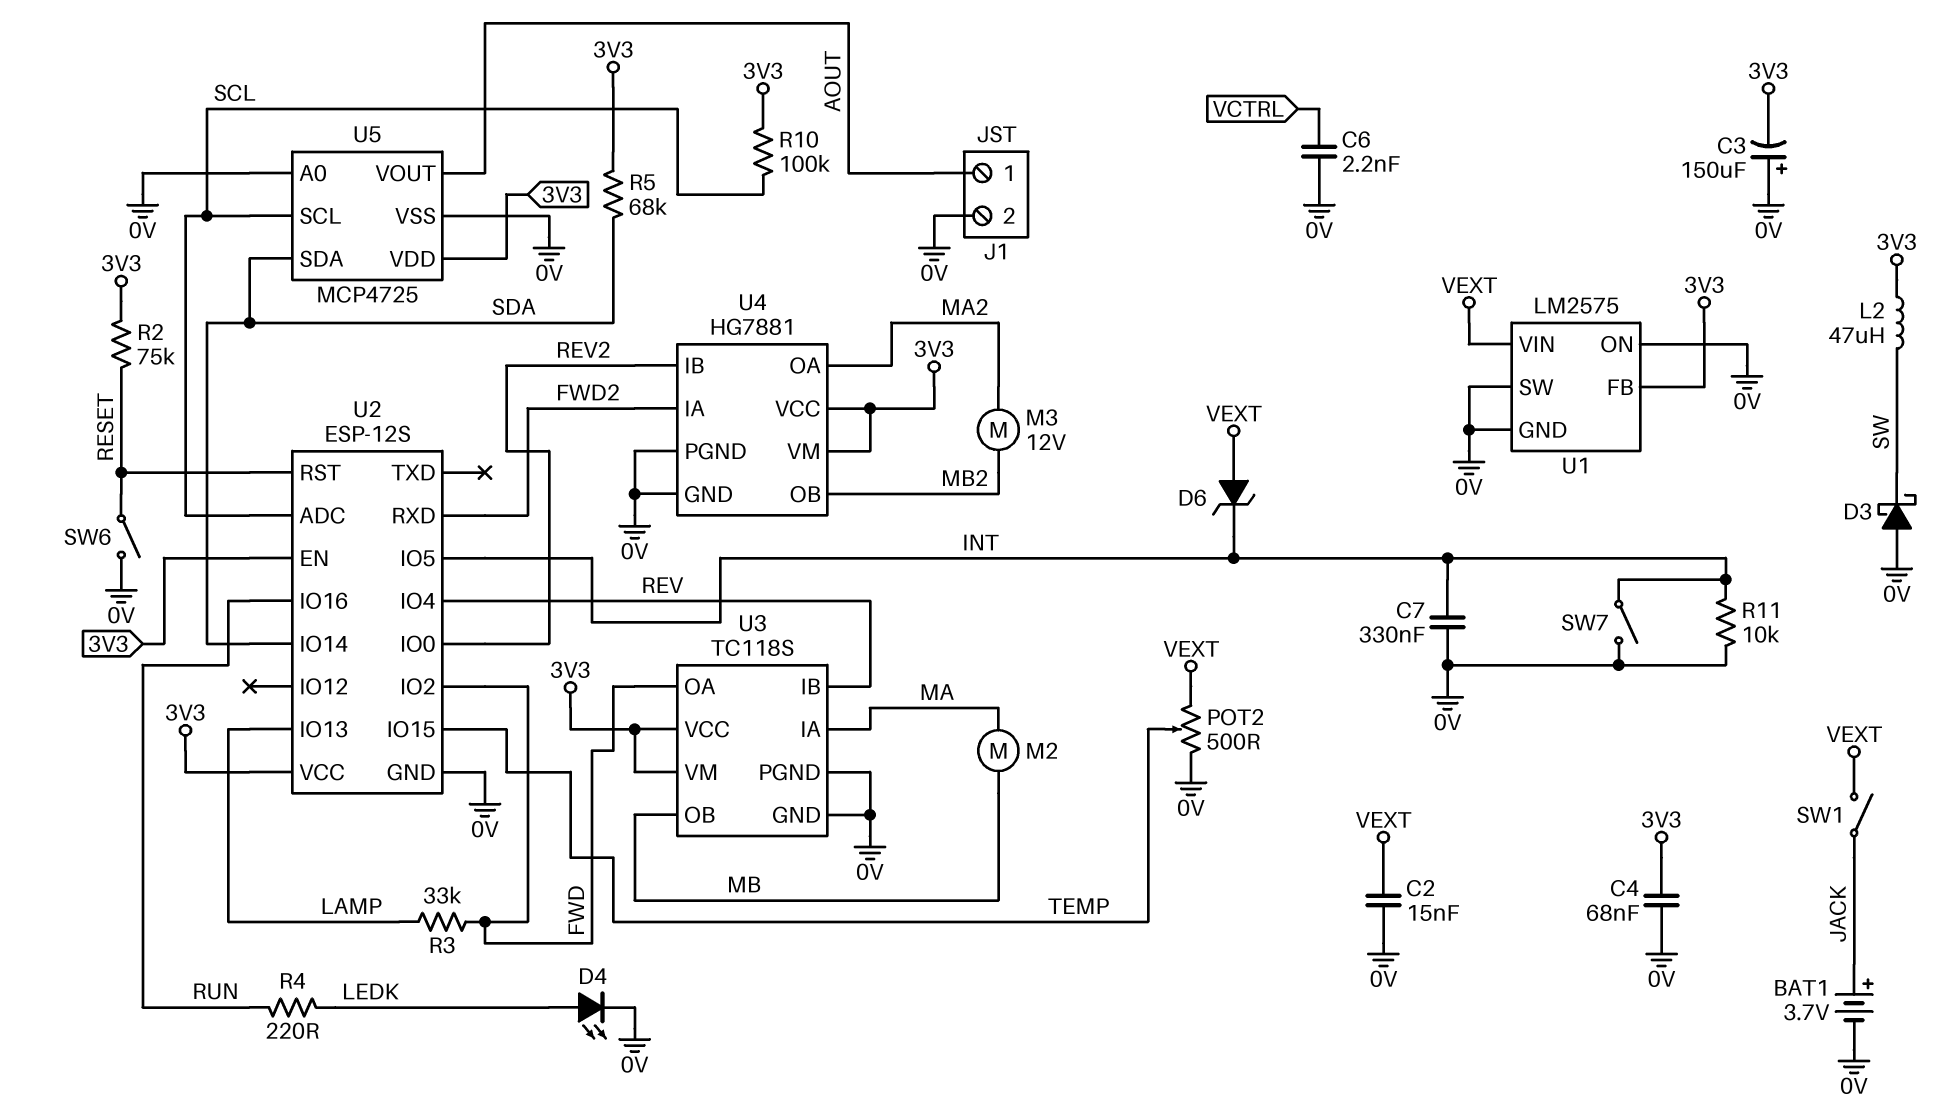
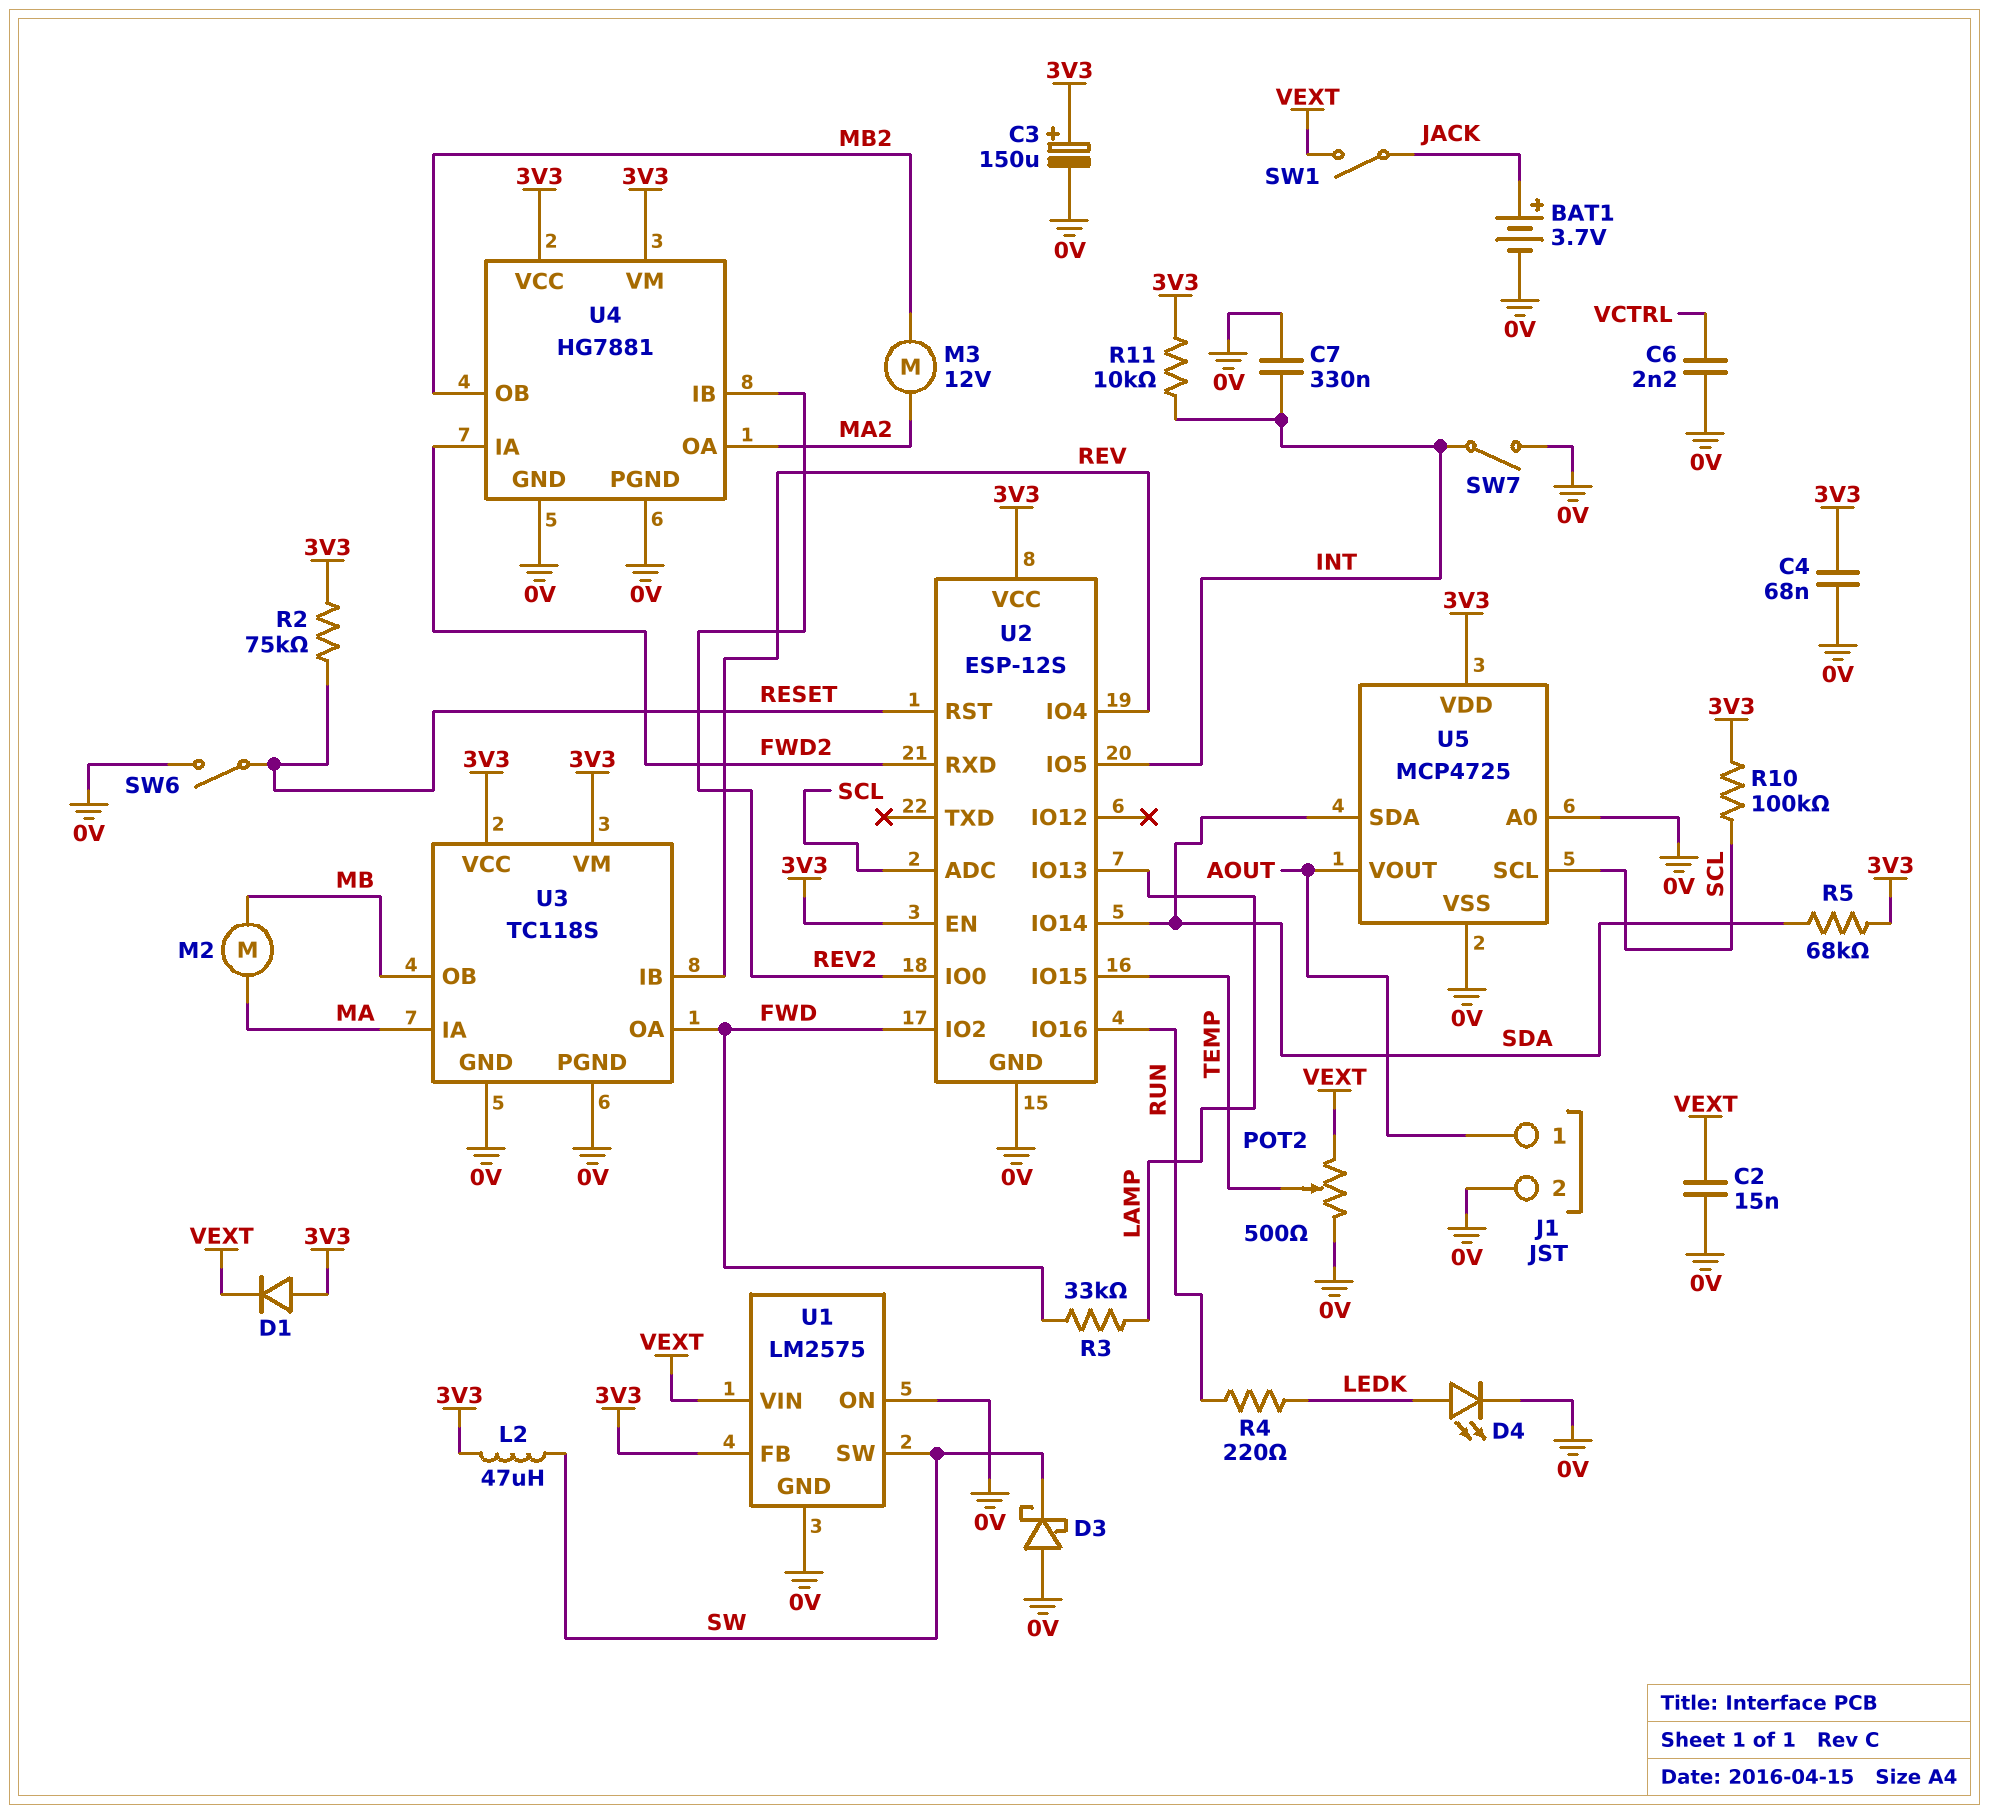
C3: 150uF (plus 0V, minus 3V3) -> 150uF (plus 3V3, minus 0V)
D1: none -> diode (A 3V3, K VEXT)
D6: zener (A VEXT, K INT) -> none
R11: 10k (0V, INT) -> 10k (3V3, INT)
U1 pin SW: 0V -> SW

